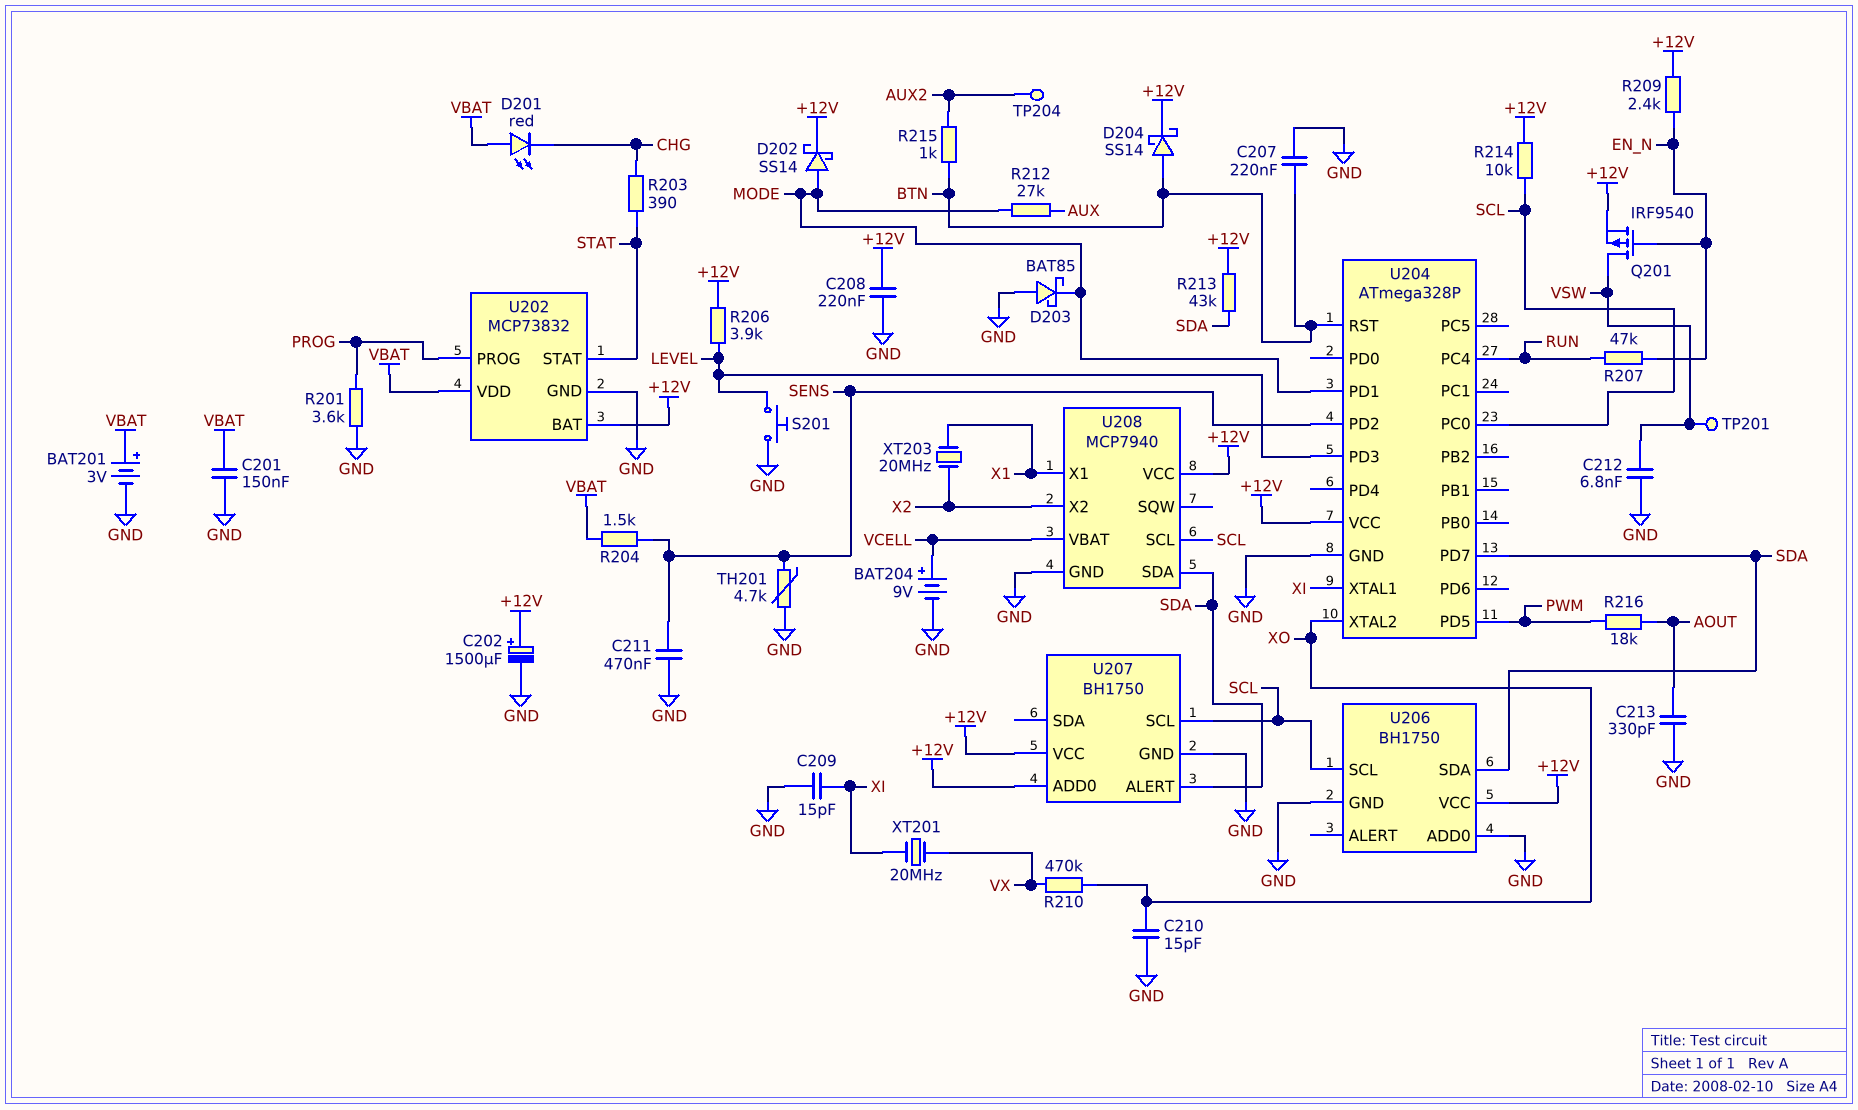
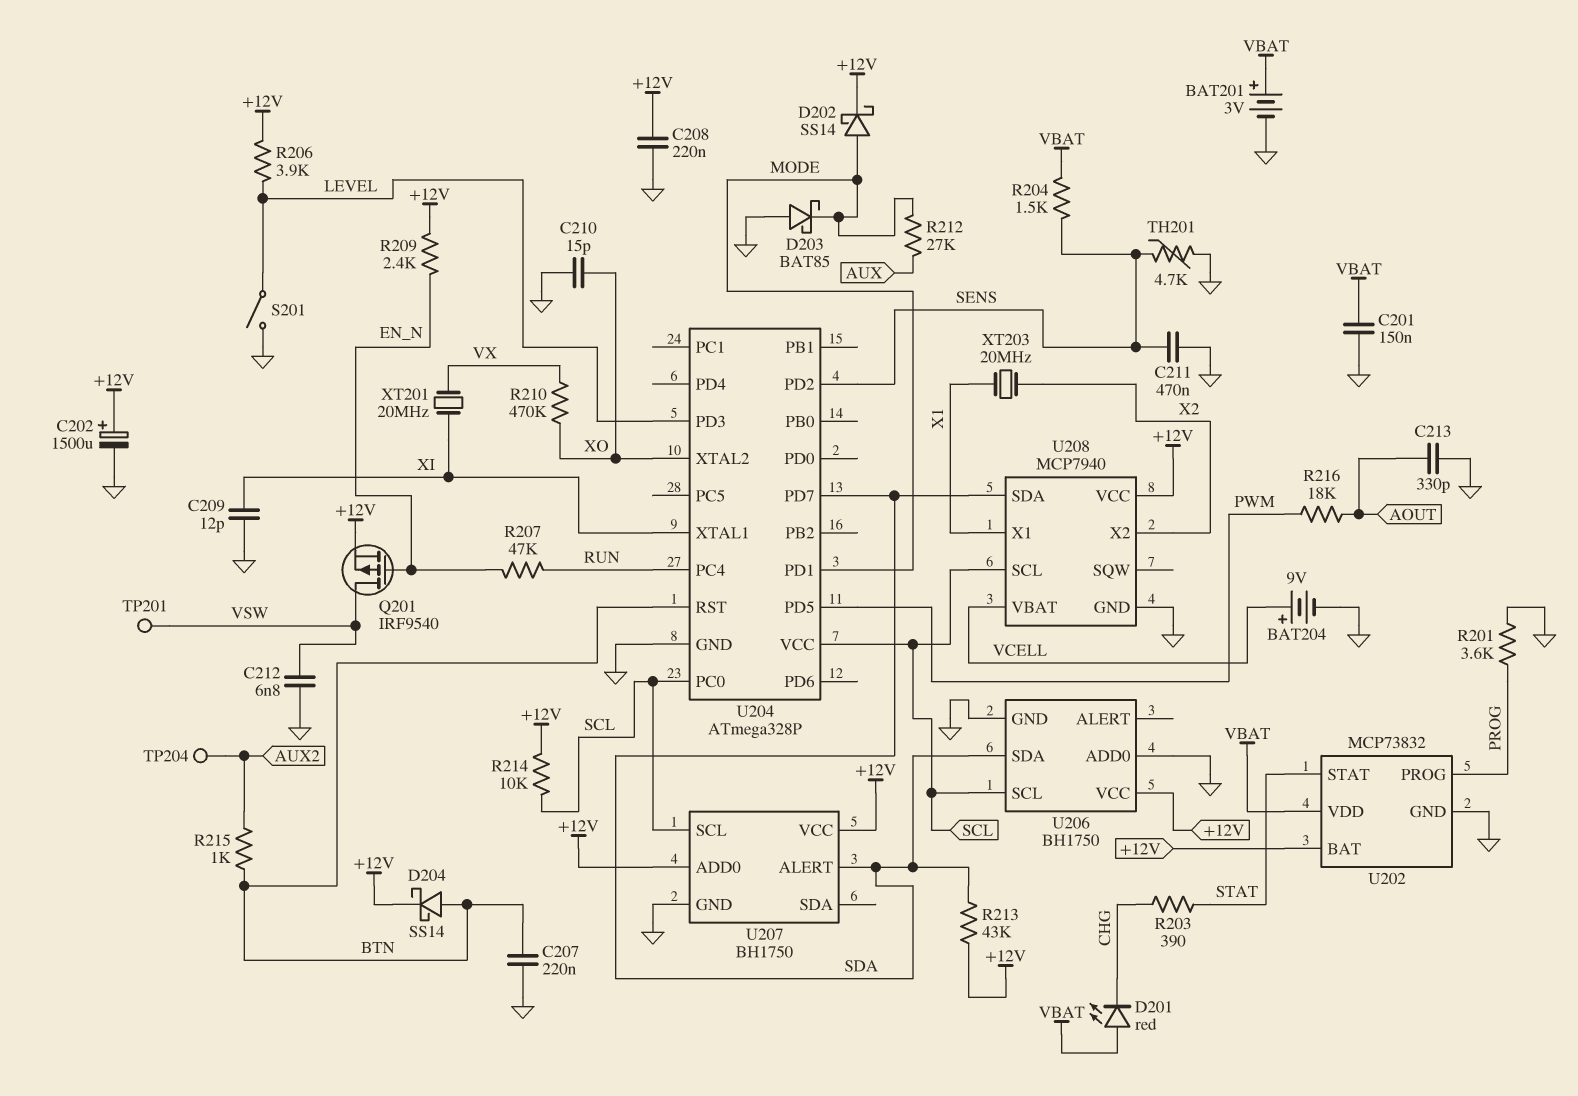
C209: 15pF (GND, XI) -> 12pF (GND, XI)
S201: button (GND, LEVEL) -> switch (GND, LEVEL)
U204 pin VCC: +12V -> SCL

